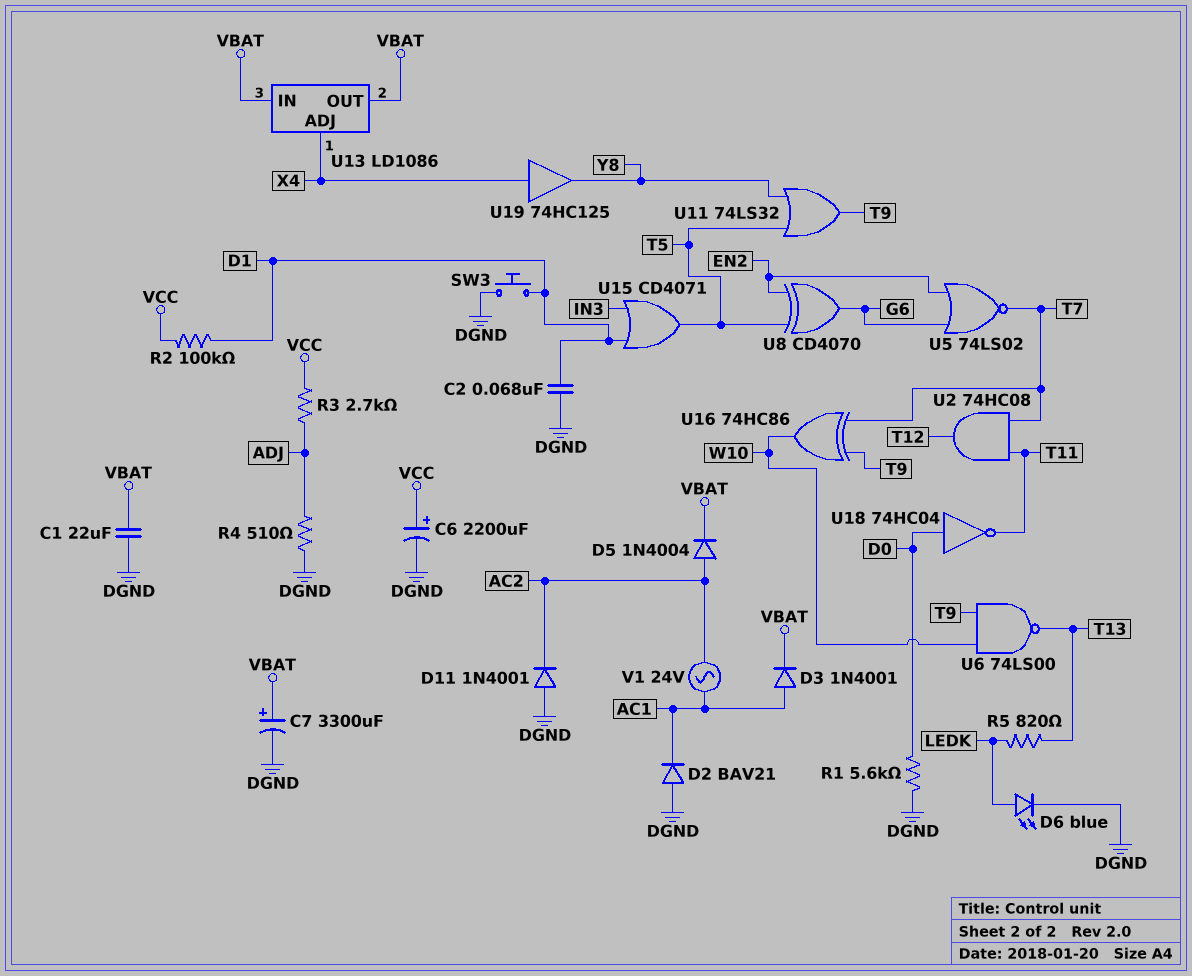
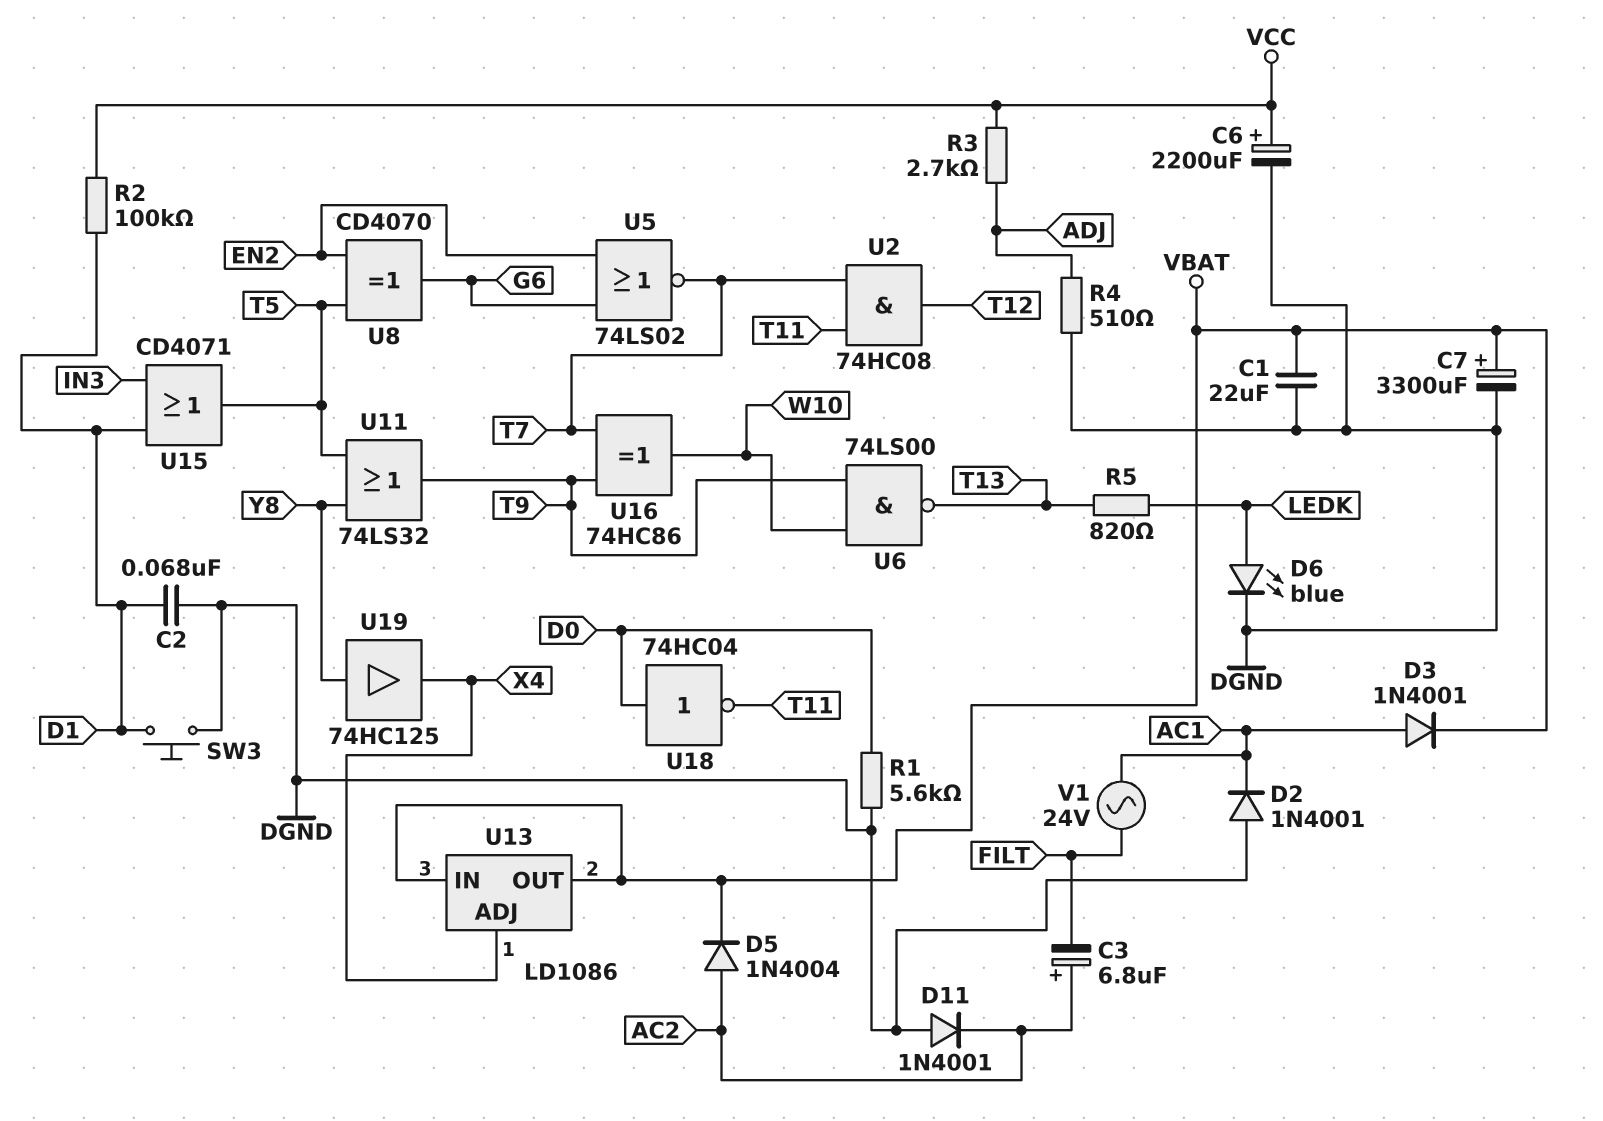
C3: none -> 6.8uF (plus AC2, minus FILT)
D2: diode BAV21 (A DGND, K AC1) -> diode 1N4001 (A DGND, K AC1)
U19: buffer 74HC125 (in X4, out Y8) -> buffer 74HC125 (in Y8, out X4)
V1: AC 24V (AC1, AC2) -> AC 24V (AC1, FILT)

